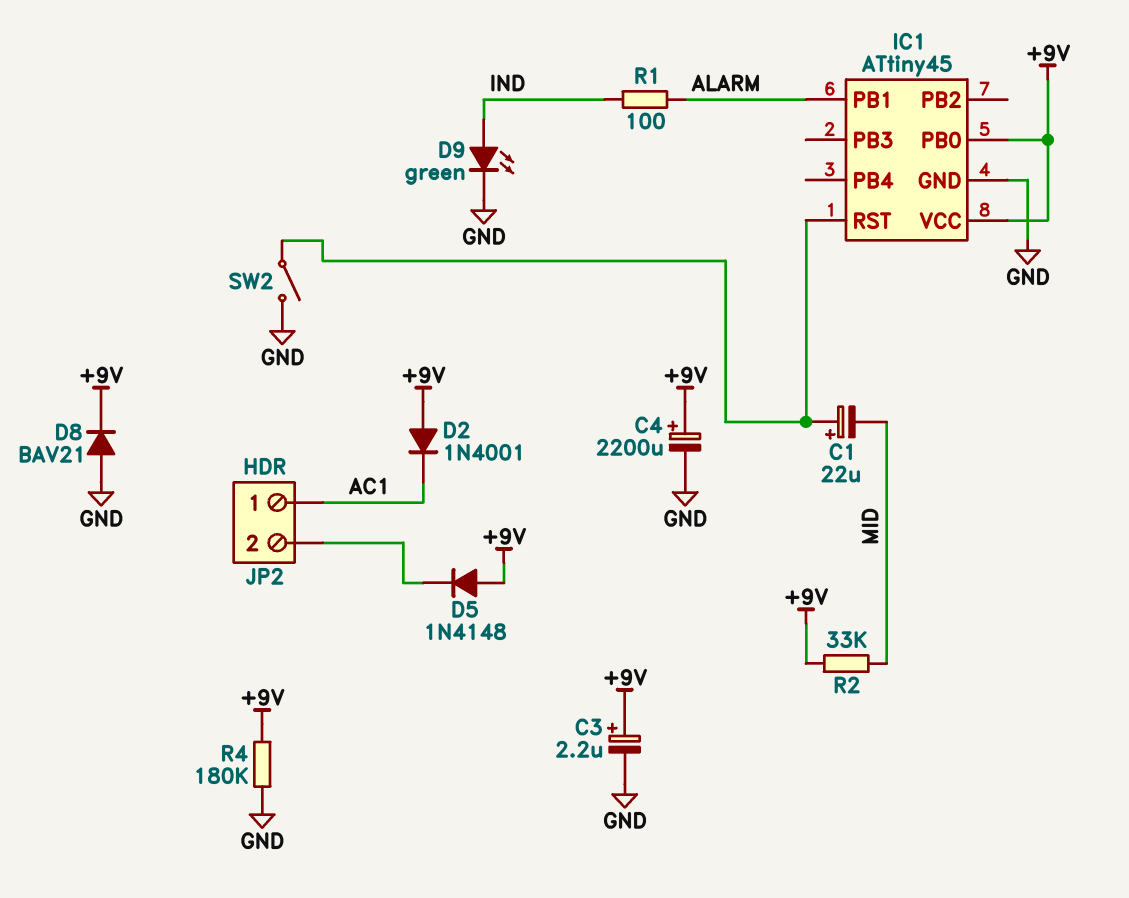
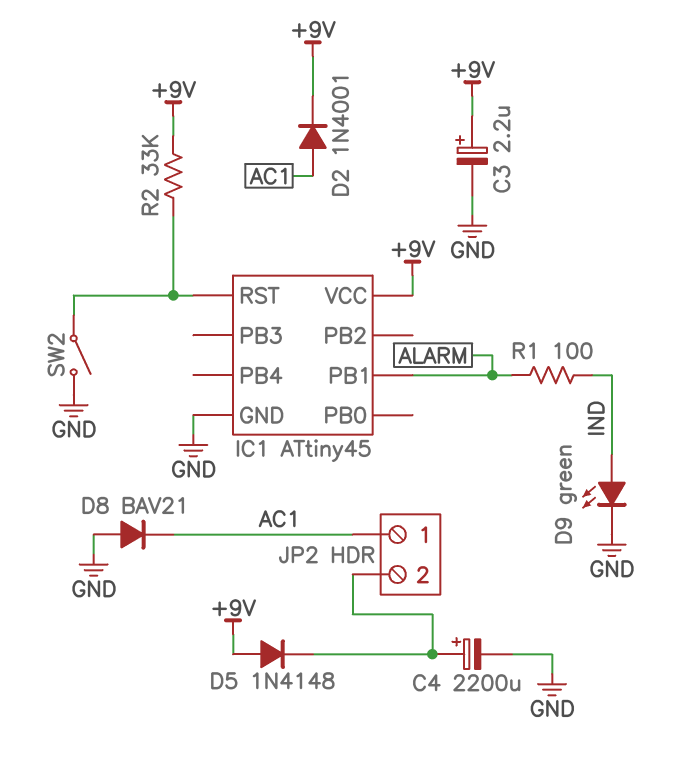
C1: 22uF (plus IC1/RST, minus MID) -> none
C4: 2200uF (plus +9V, minus GND) -> 2200uF (plus JP2/2, minus GND)
D2: diode 1N4001 (A +9V, K AC1) -> diode 1N4001 (A AC1, K +9V)
D8: diode BAV21 (A GND, K +9V) -> diode BAV21 (A GND, K AC1)
IC1 pin PB0: +9V -> none
R2: 33k (+9V, MID) -> 33k (+9V, IC1/RST)
R4: 180k (+9V, GND) -> none

